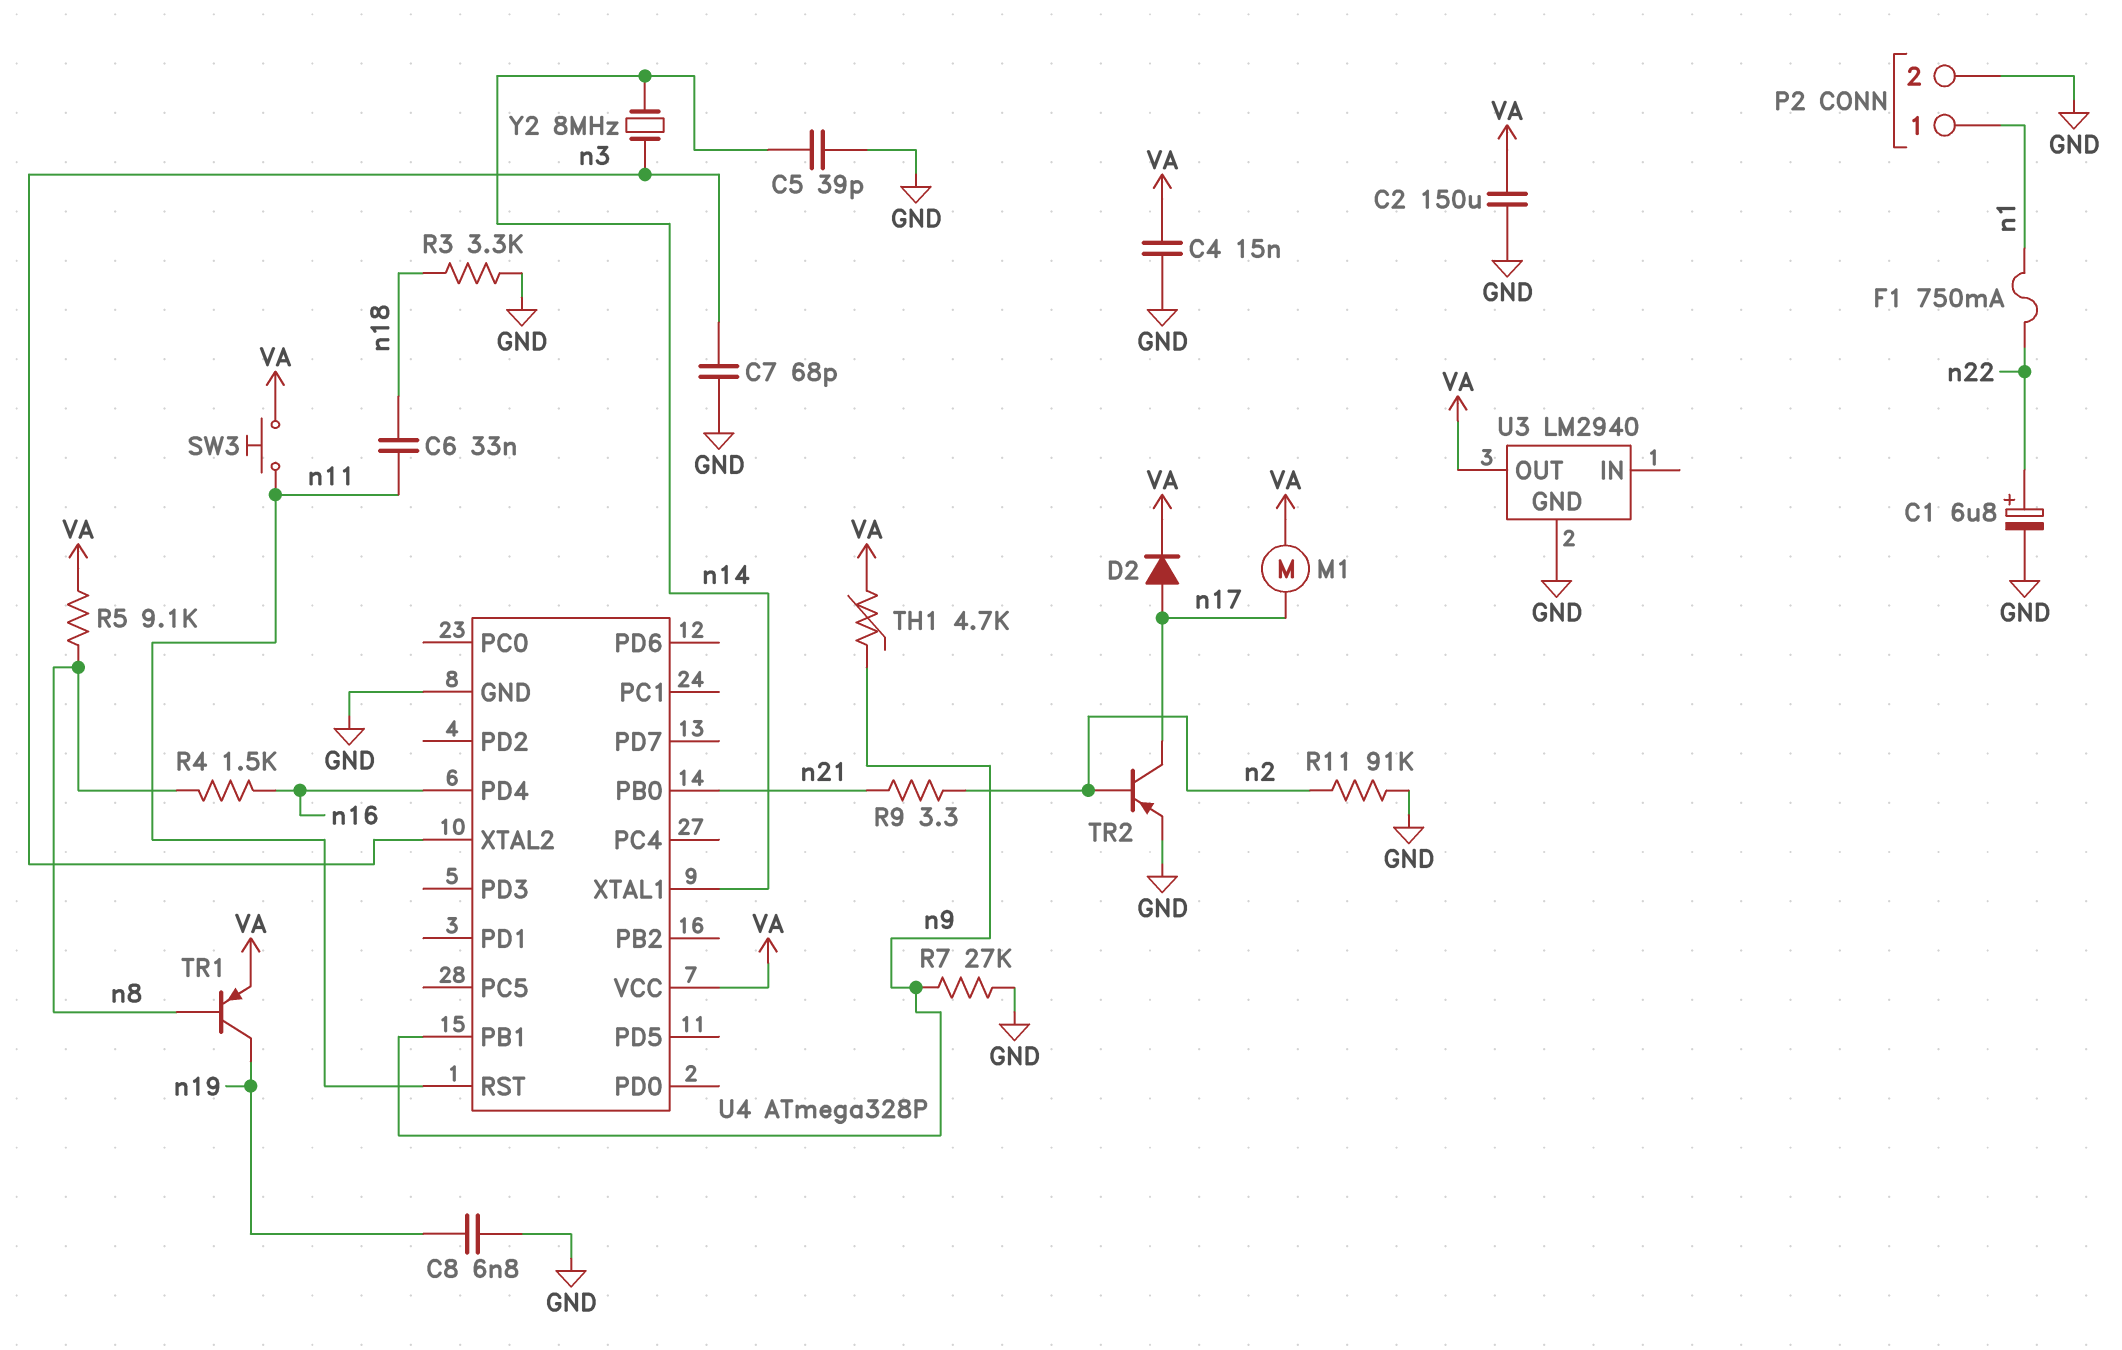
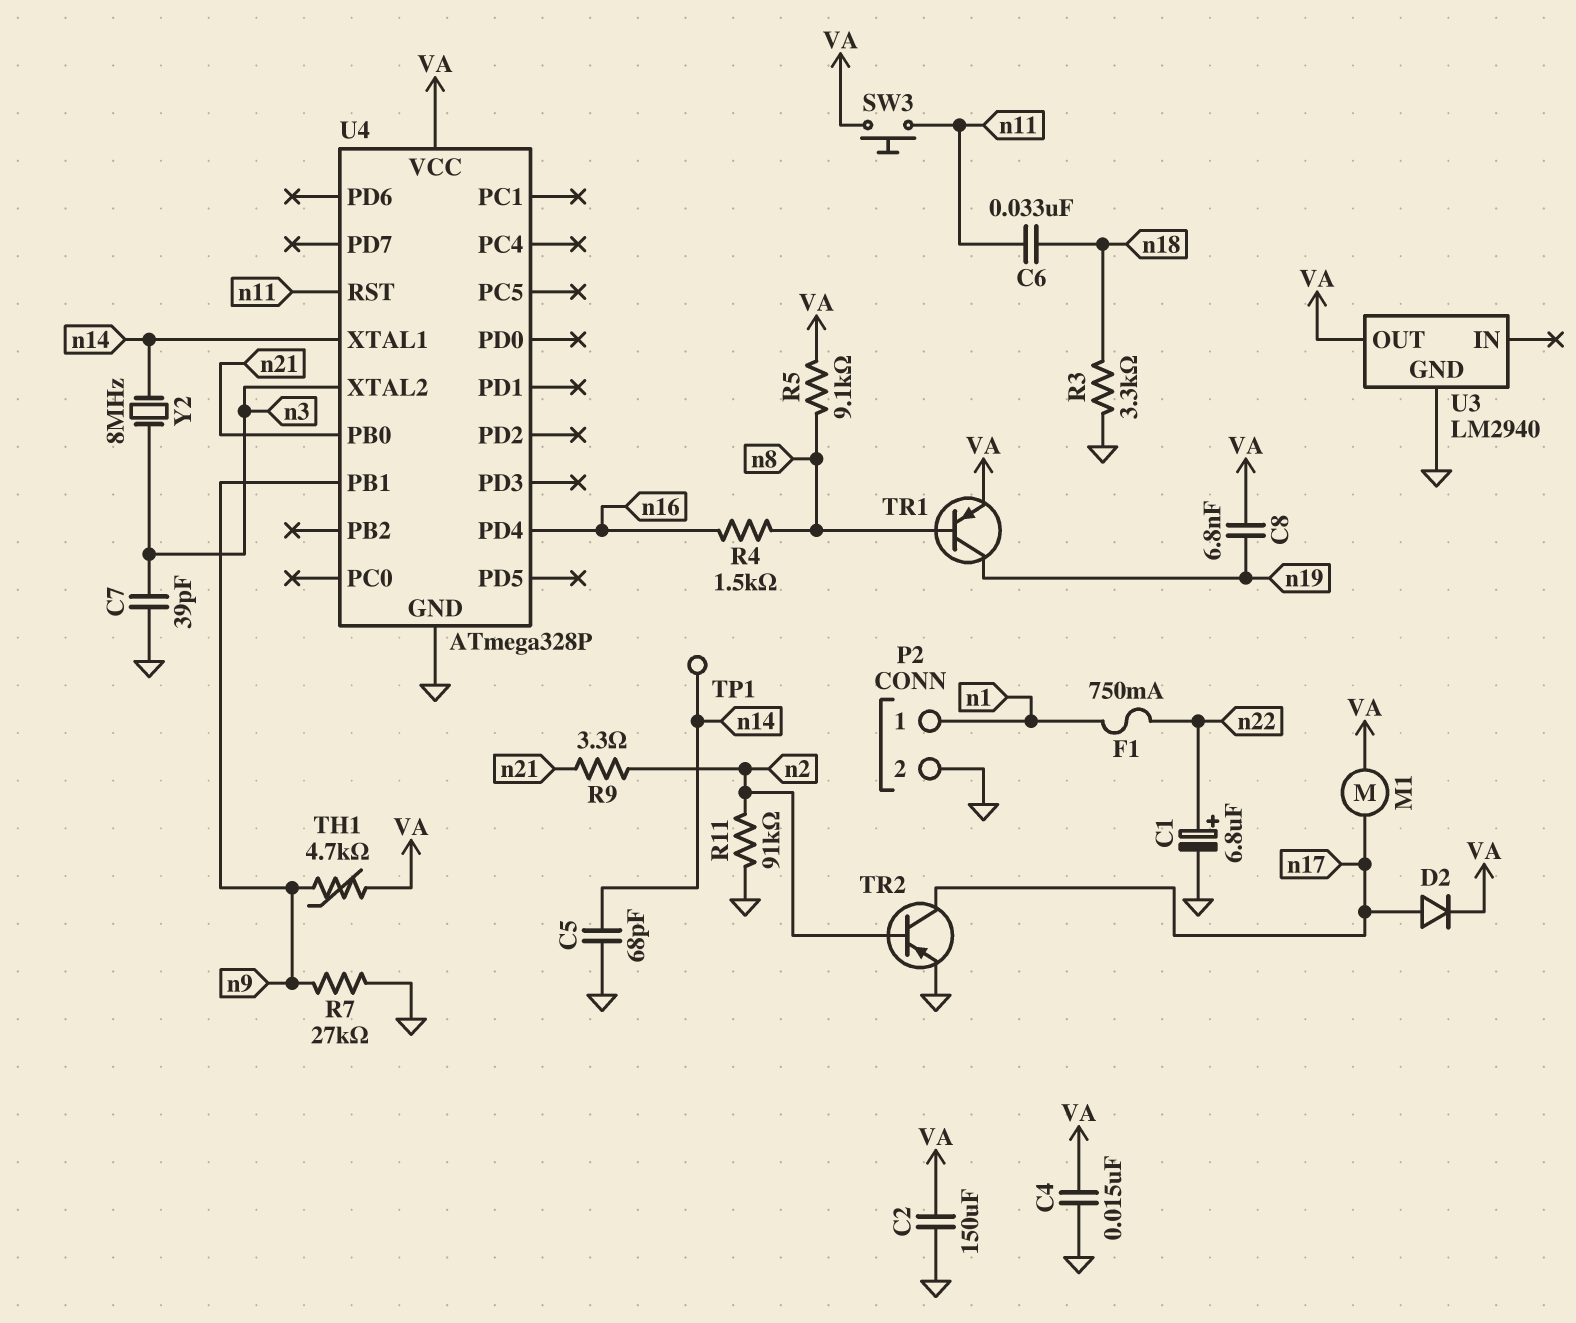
C5: 39pF (GND, n14) -> 68pF (GND, n14)
C7: 68pF (GND, n3) -> 39pF (GND, n3)
C8: 6.8nF (GND, n19) -> 6.8nF (VA, n19)
TP1: none -> test point (n14)

